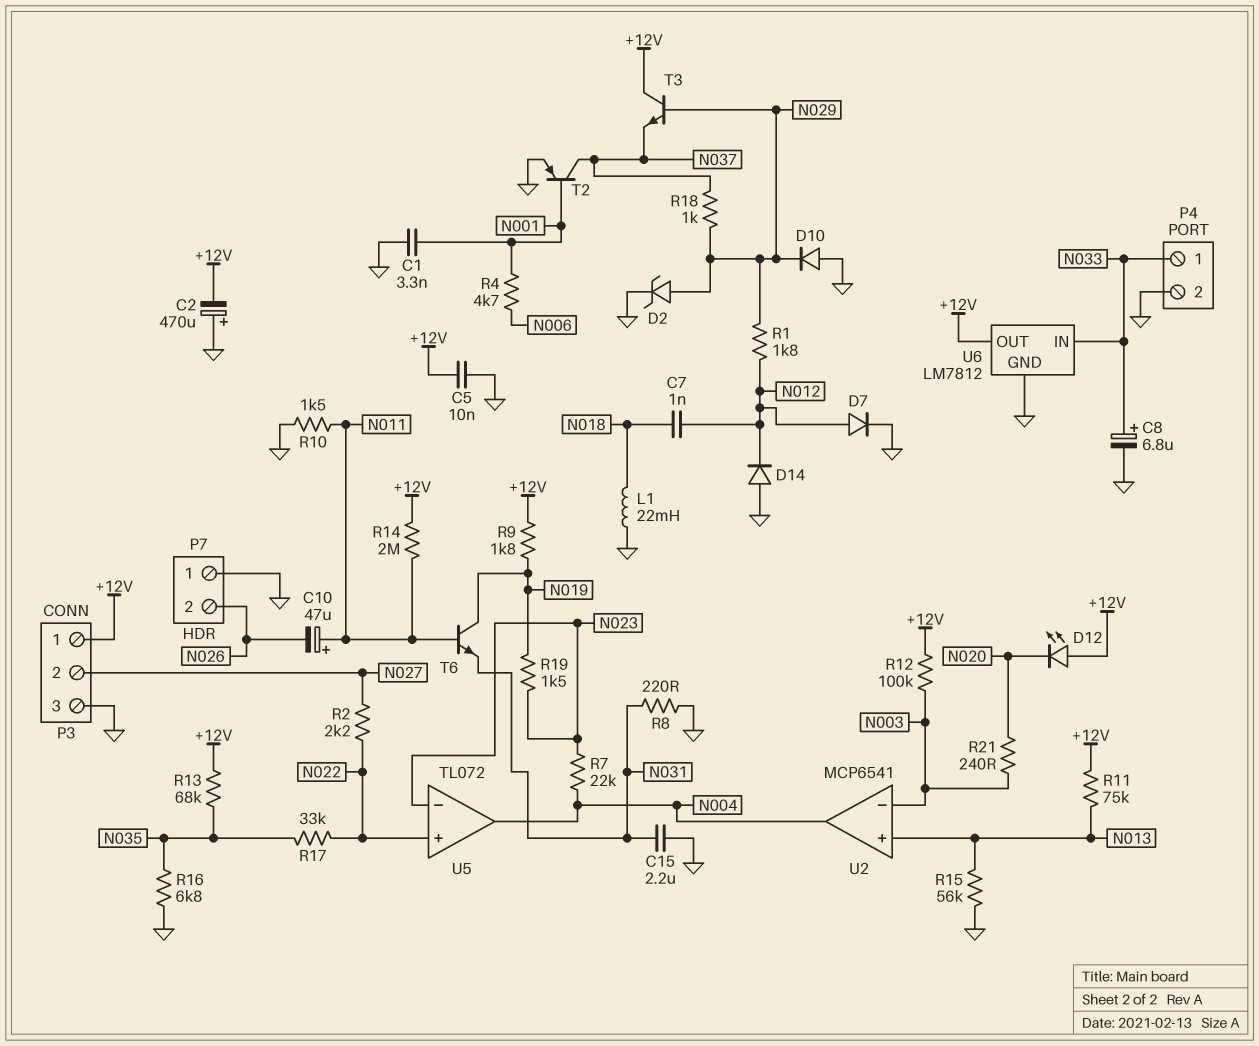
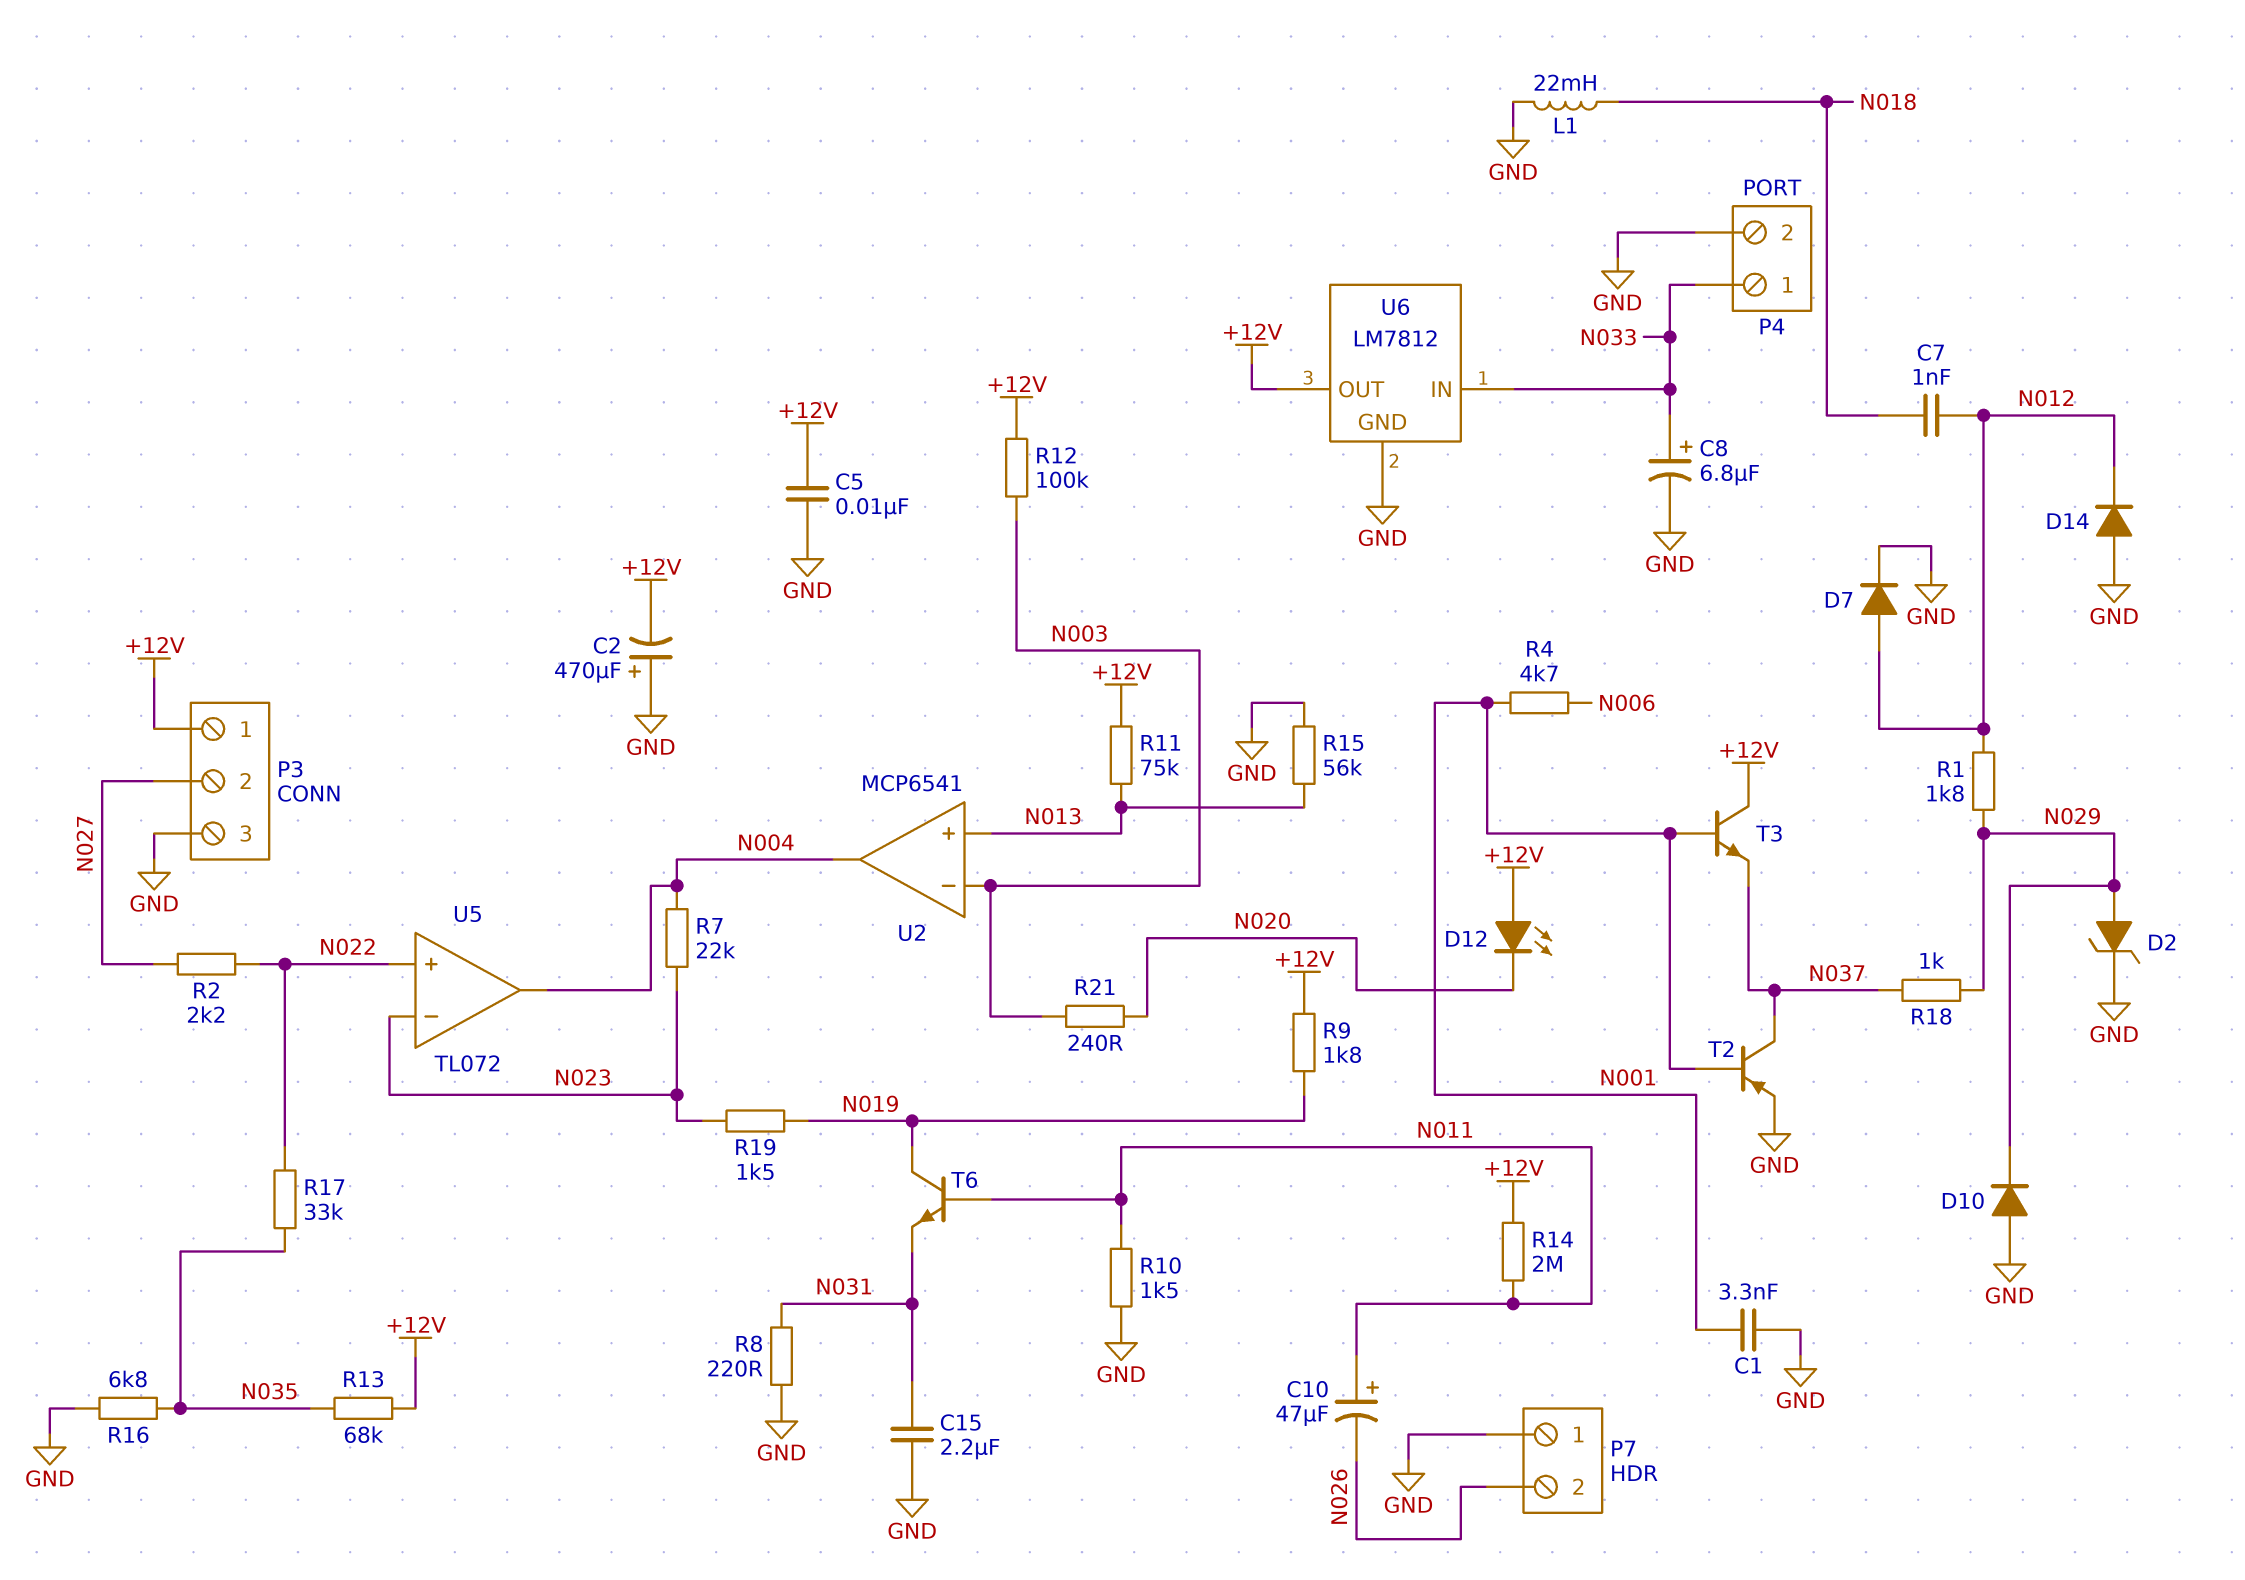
T3: NPN (B N029, C +12V, E N037) -> NPN (B N001, C +12V, E N037)

